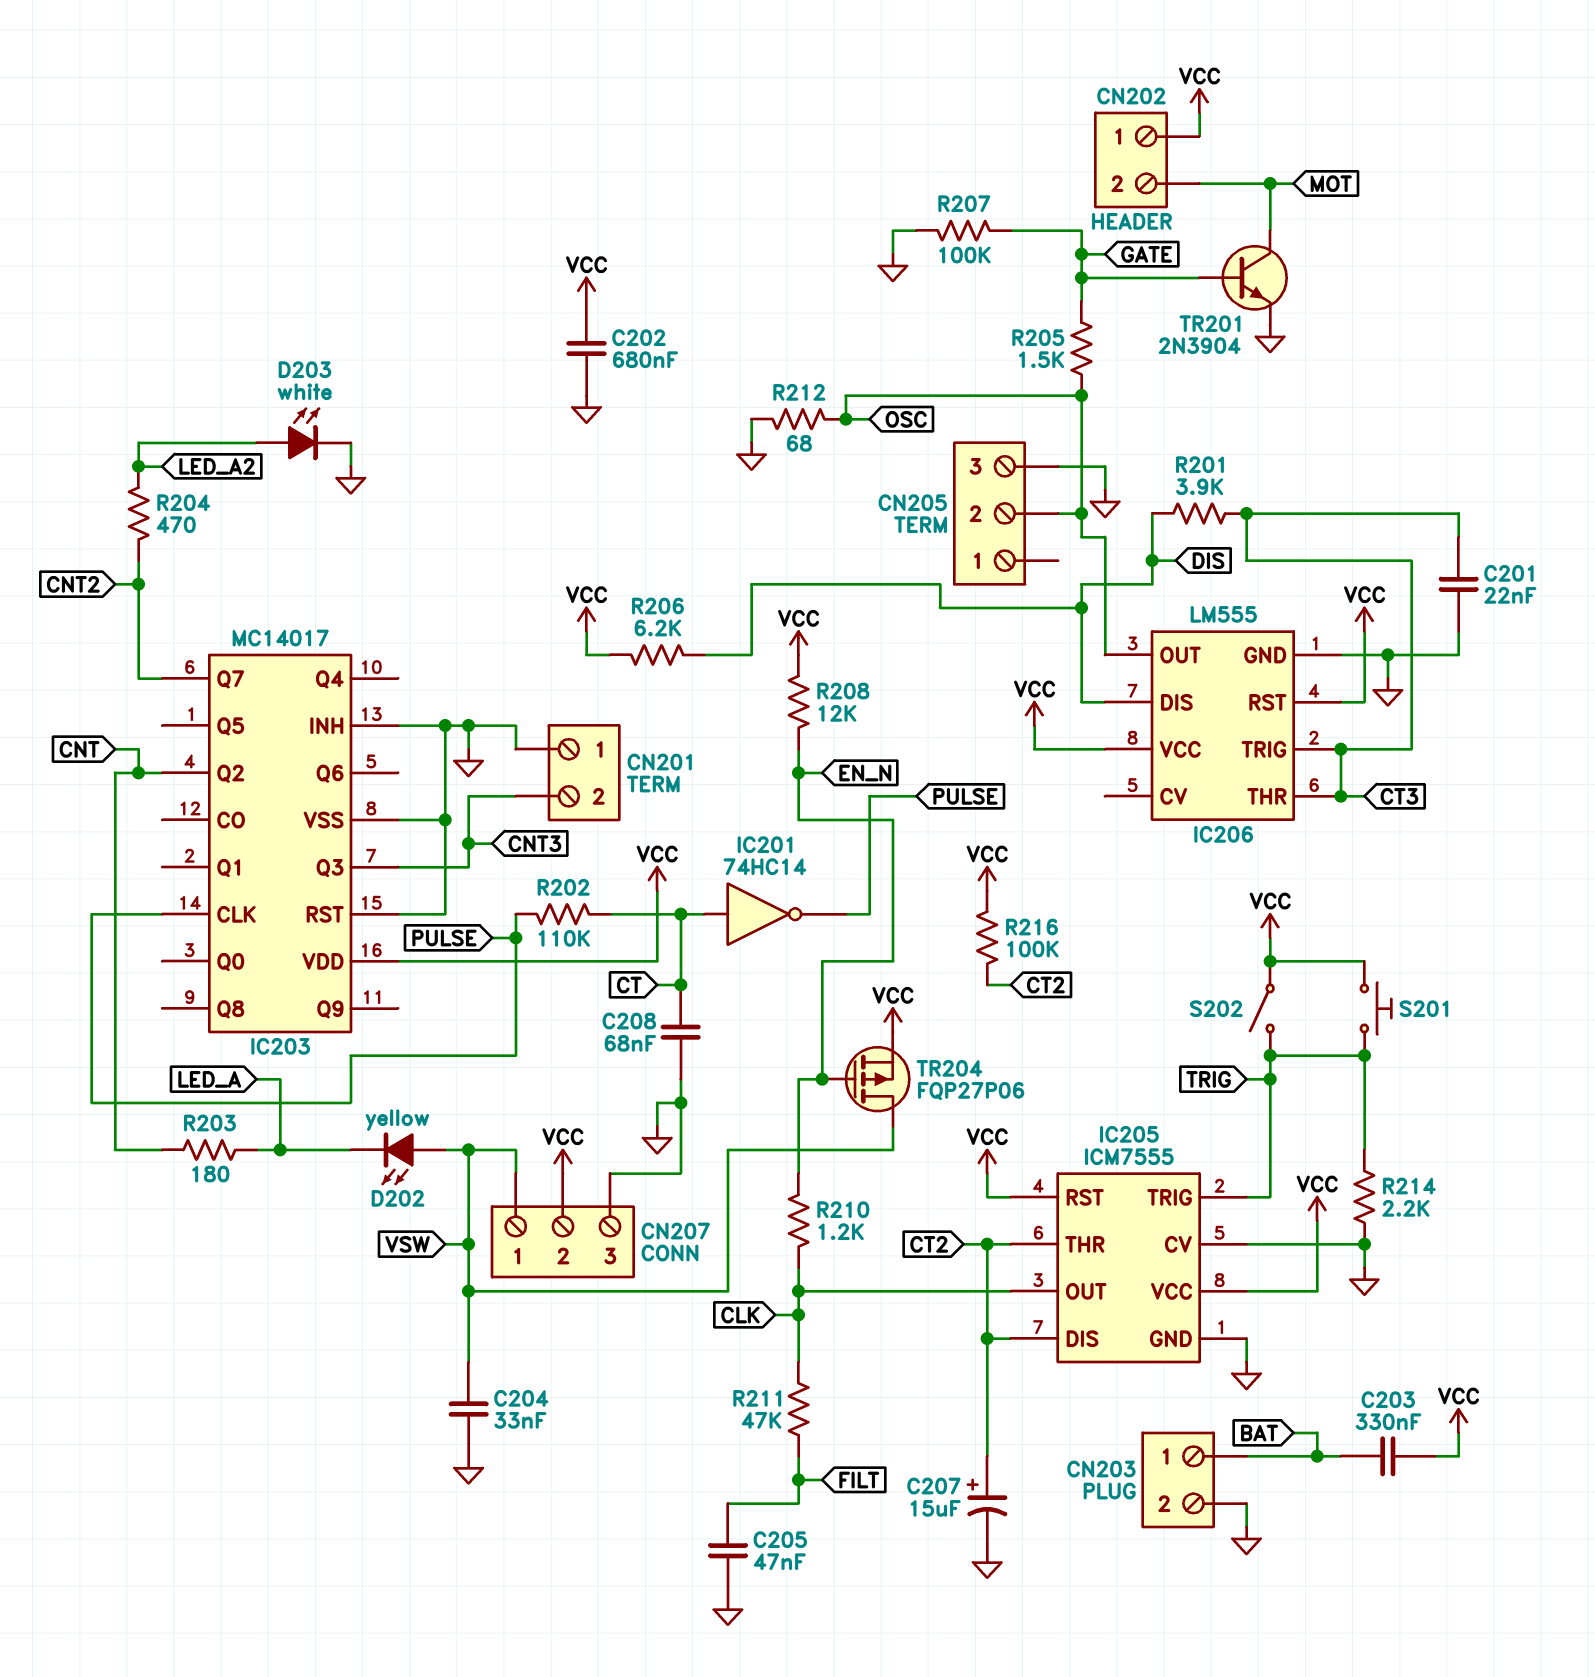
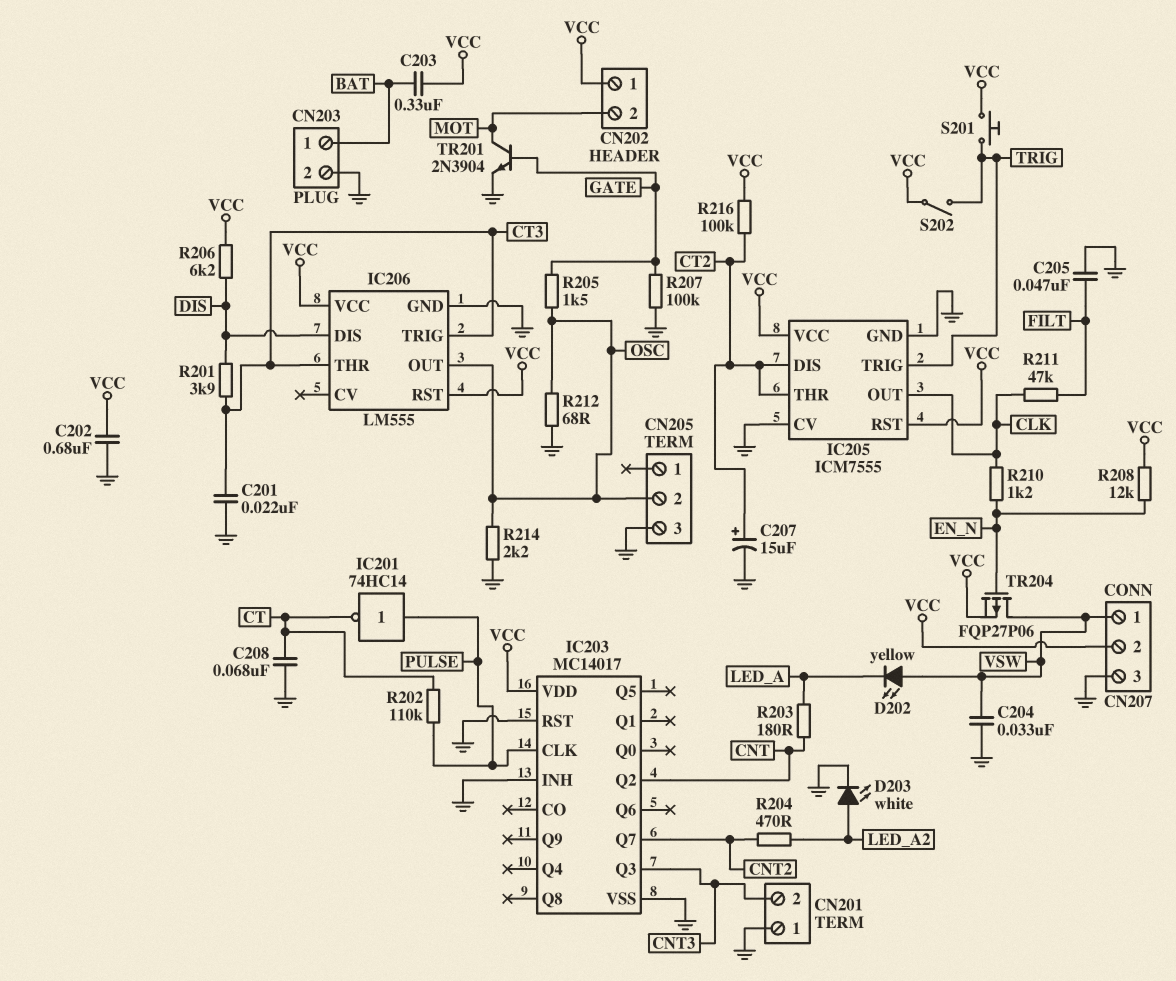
IC201: NOT 74HC14 (in CT, out PULSE) -> NOT 74HC14 (in PULSE, out CT)
R214: 2.2k (GND, TRIG) -> 2.2k (GND, OSC)

